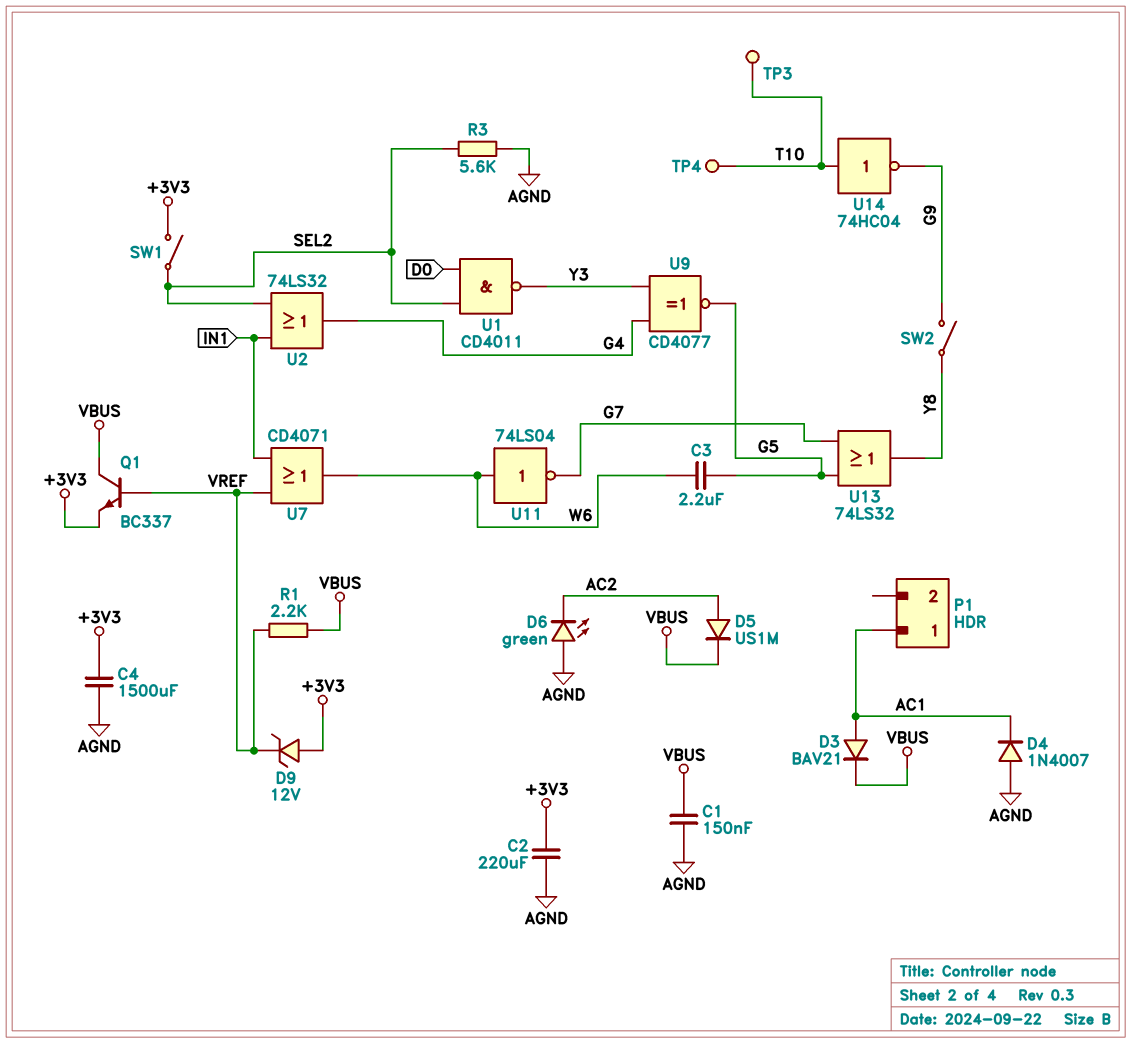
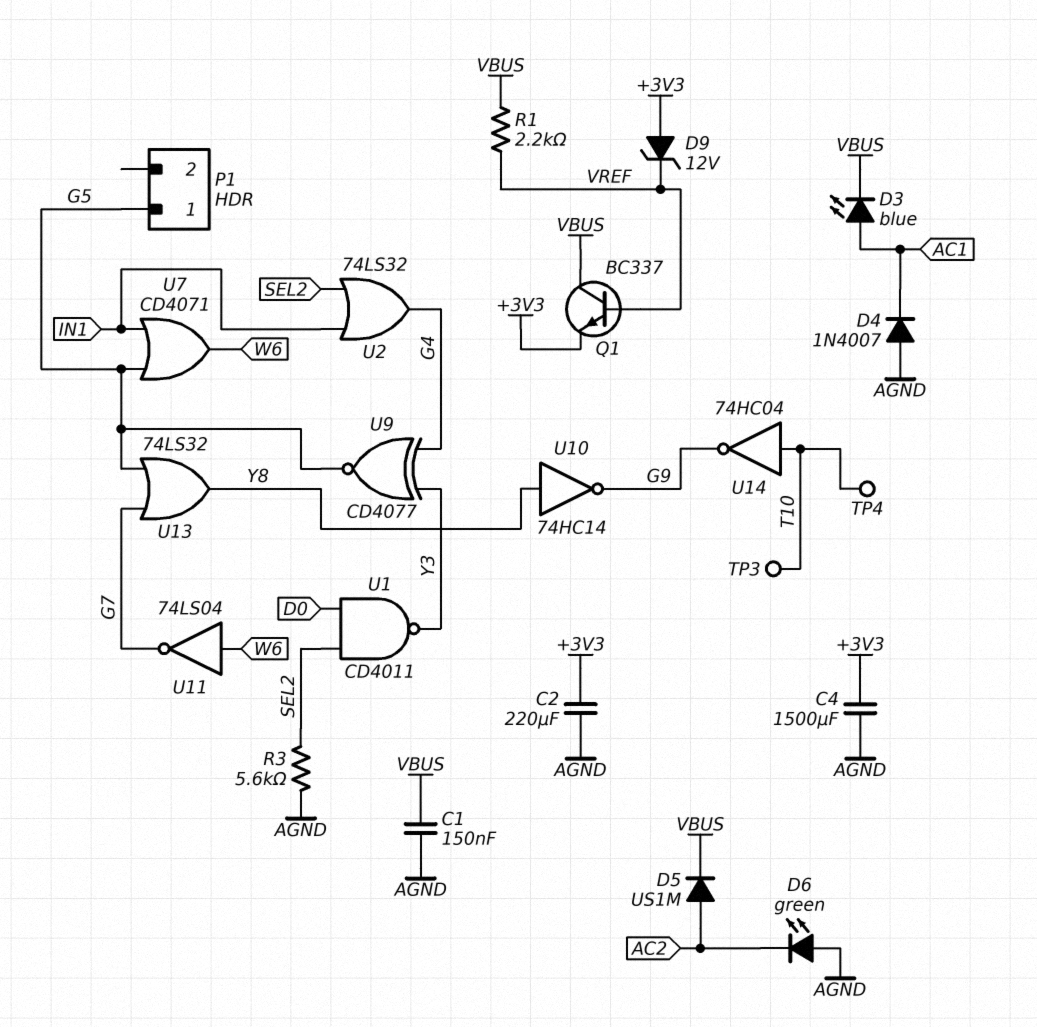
C3: 2.2uF (G5, W6) -> none
D3: diode BAV21 (A AC1, K VBUS) -> LED blue (A AC1, K VBUS)
P1 pin 1: AC1 -> G5
SW1: switch (+3V3, SEL2) -> none
SW2: switch (G9, Y8) -> none
U7: OR CD4071 (in IN1, in VREF, out W6) -> OR CD4071 (in G5, in IN1, out W6)
U10: none -> NOT 74HC14 (in Y8, out G9)

